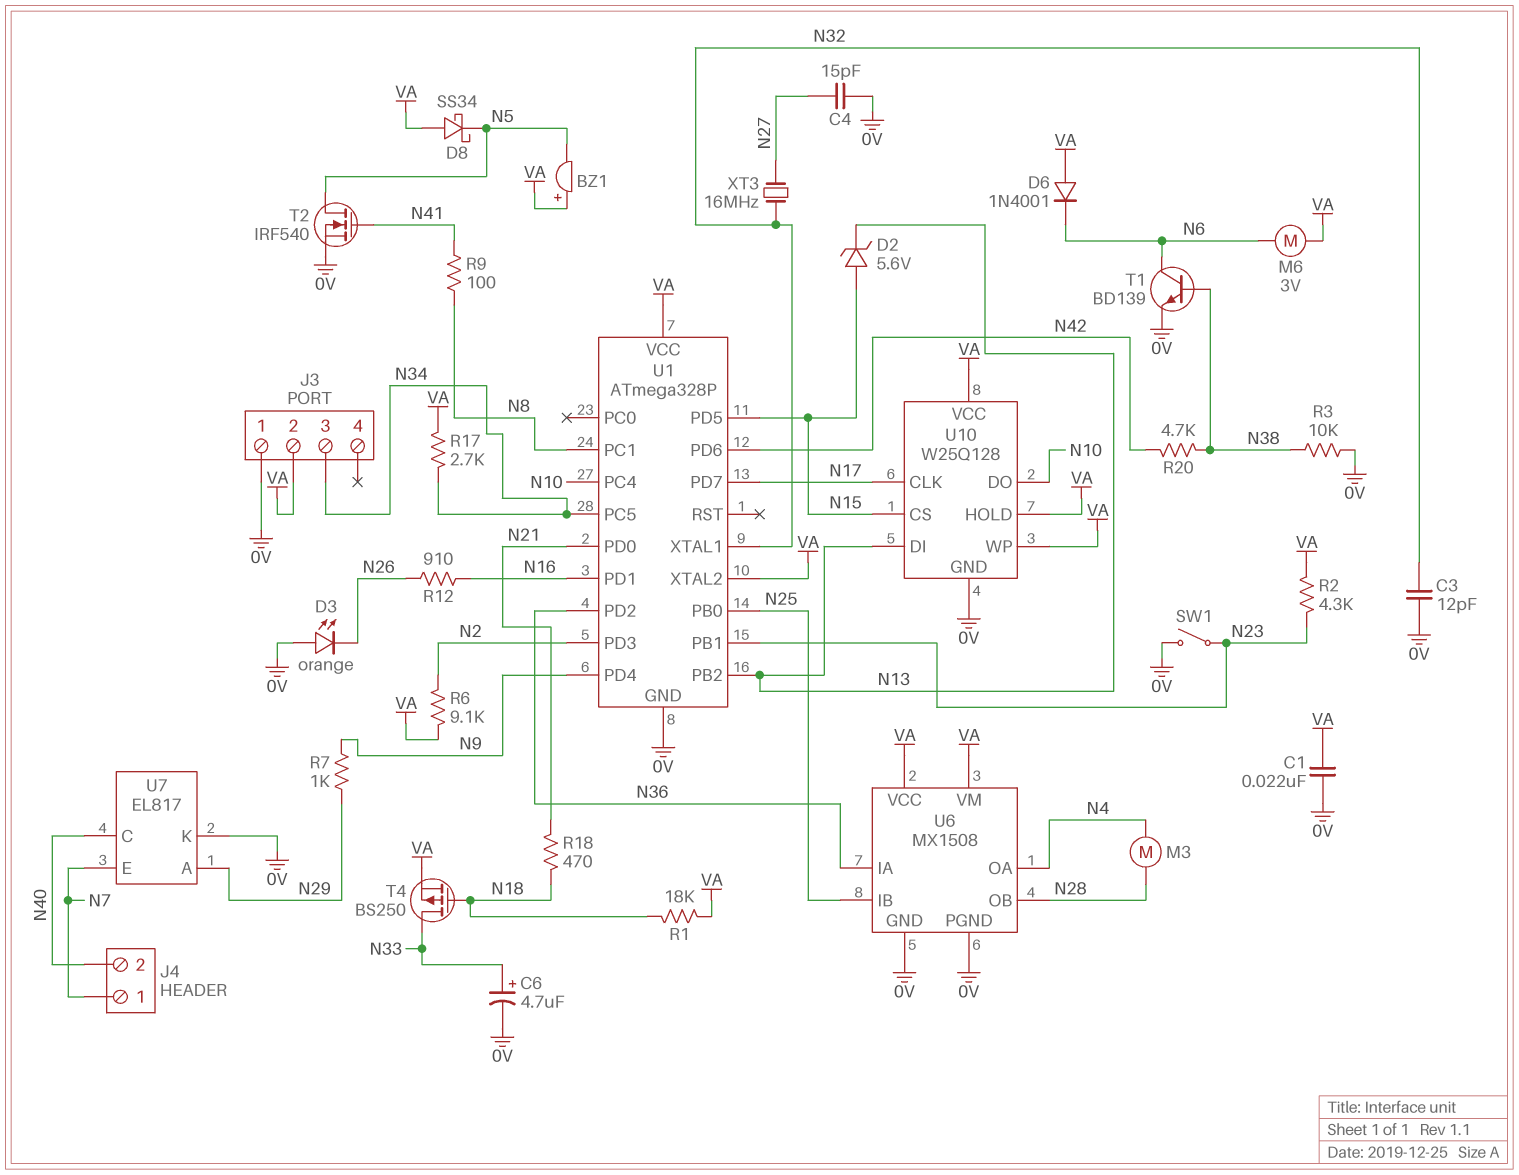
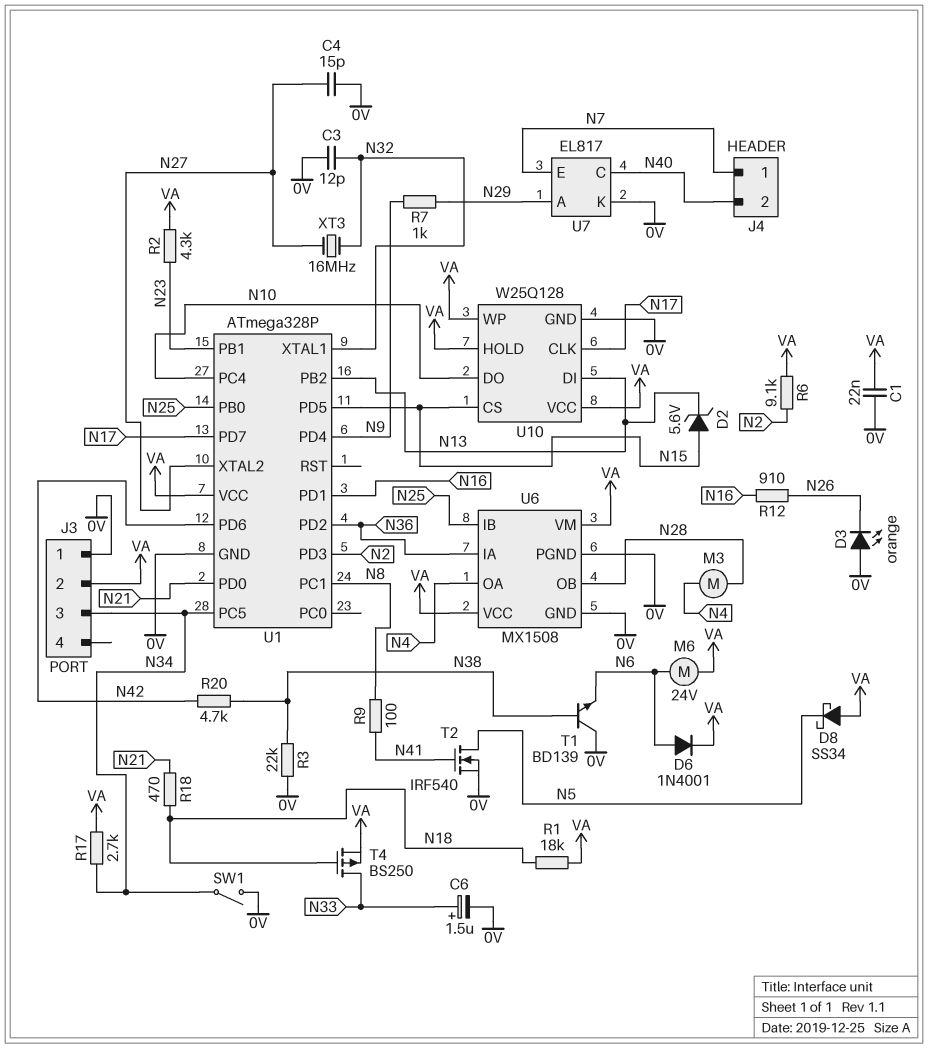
BZ1: buzzer (plus VA, minus N5) -> none
C6: 4.7uF (plus N33, minus 0V) -> 1.5uF (plus N33, minus 0V)
D6: diode 1N4001 (A VA, K N6) -> diode 1N4001 (A N6, K VA)
M6: motor 3V (N6, VA) -> motor 24V (N6, VA)
R3: 10k (0V, N38) -> 22k (0V, N38)
SW1: switch (0V, N23) -> switch (0V, N34)
T1: NPN BD139 (B N38, C N6, E 0V) -> NPN BD139 (B N38, C 0V, E N6)
U1 pin XTAL2: VA -> N27

